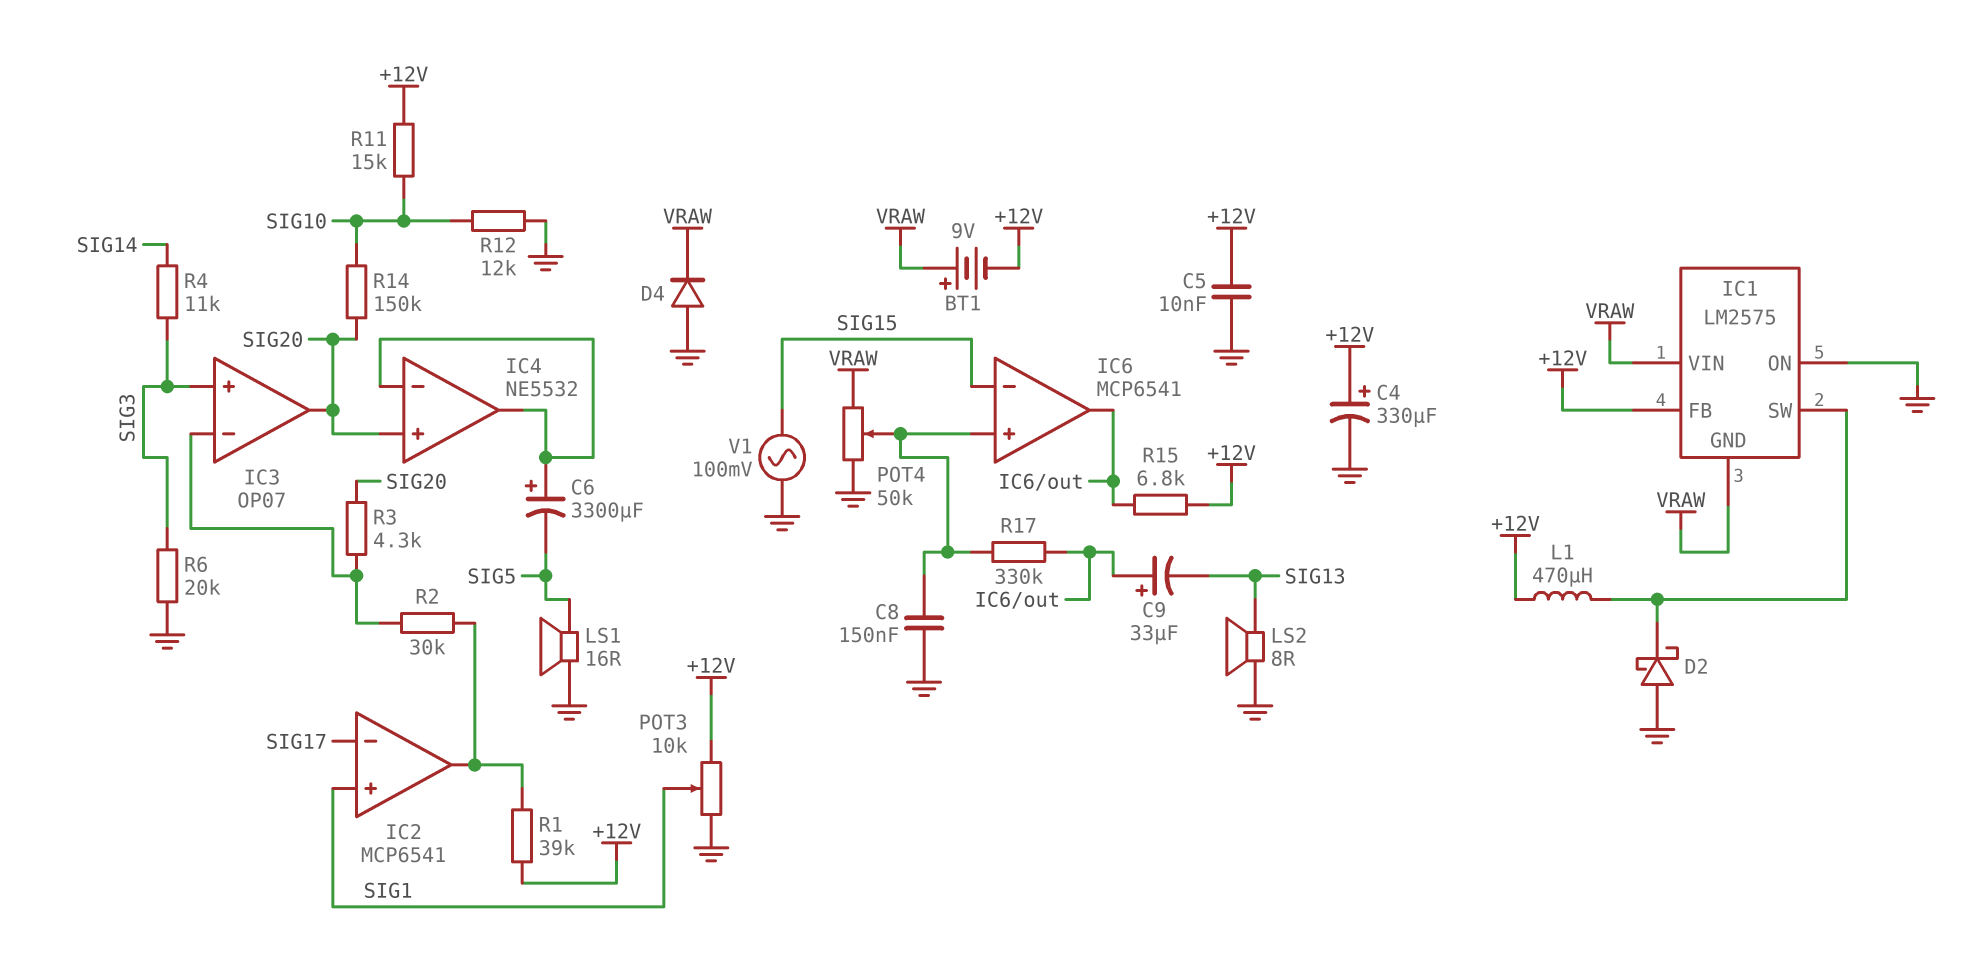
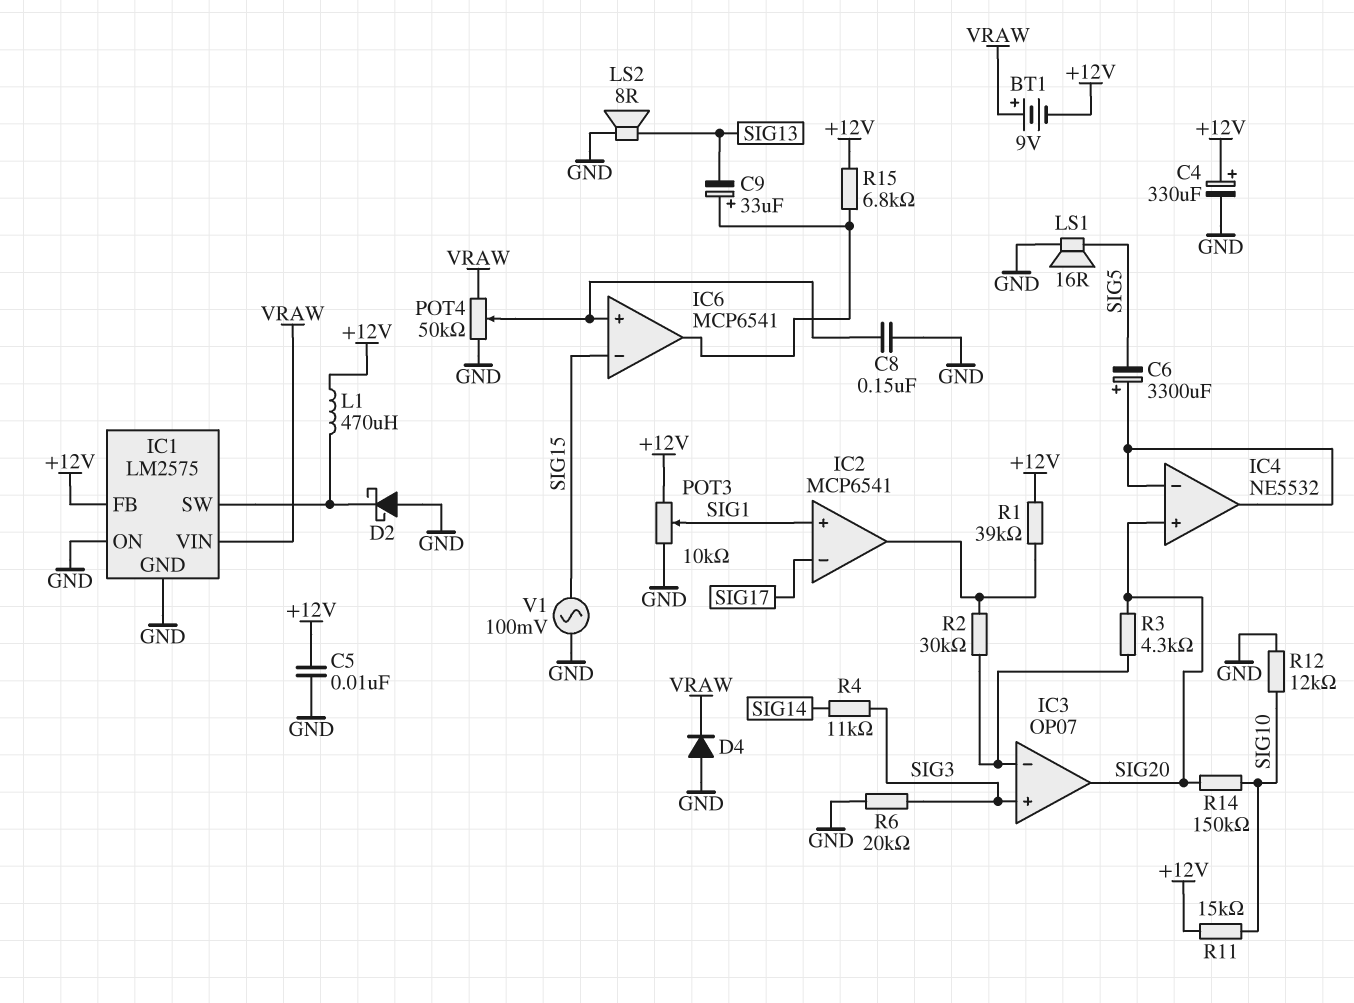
IC1 pin GND: VRAW -> GND
R17: 330k (IC6/in+, IC6/out) -> none

